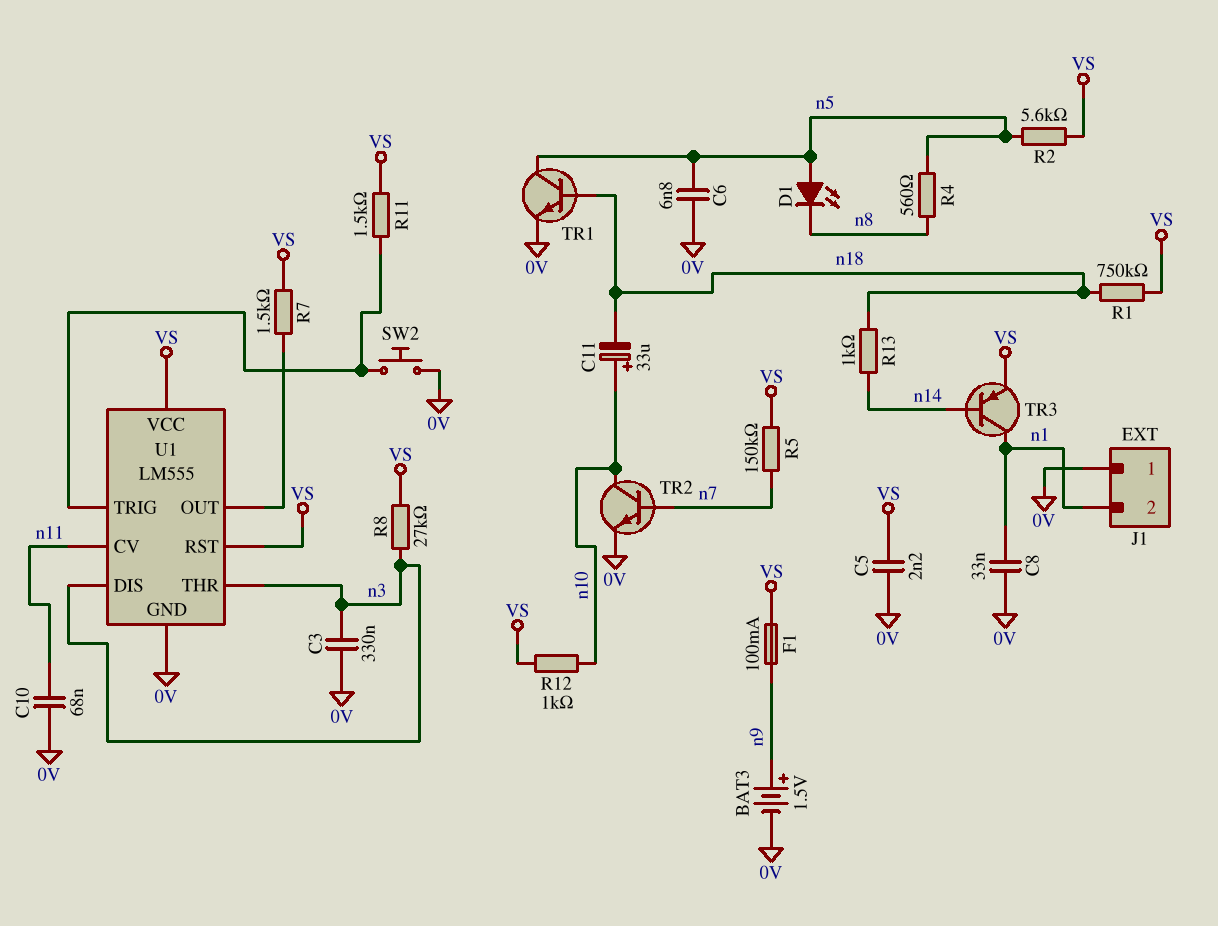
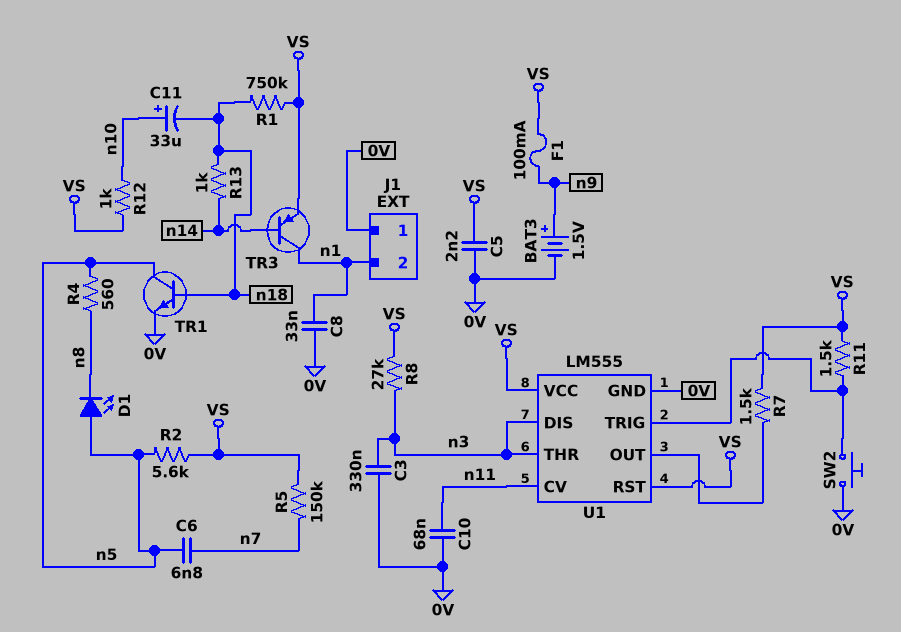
C6: 6.8nF (0V, n5) -> 6.8nF (n5, n7)
TR2: NPN (B n7, C n10, E 0V) -> none

